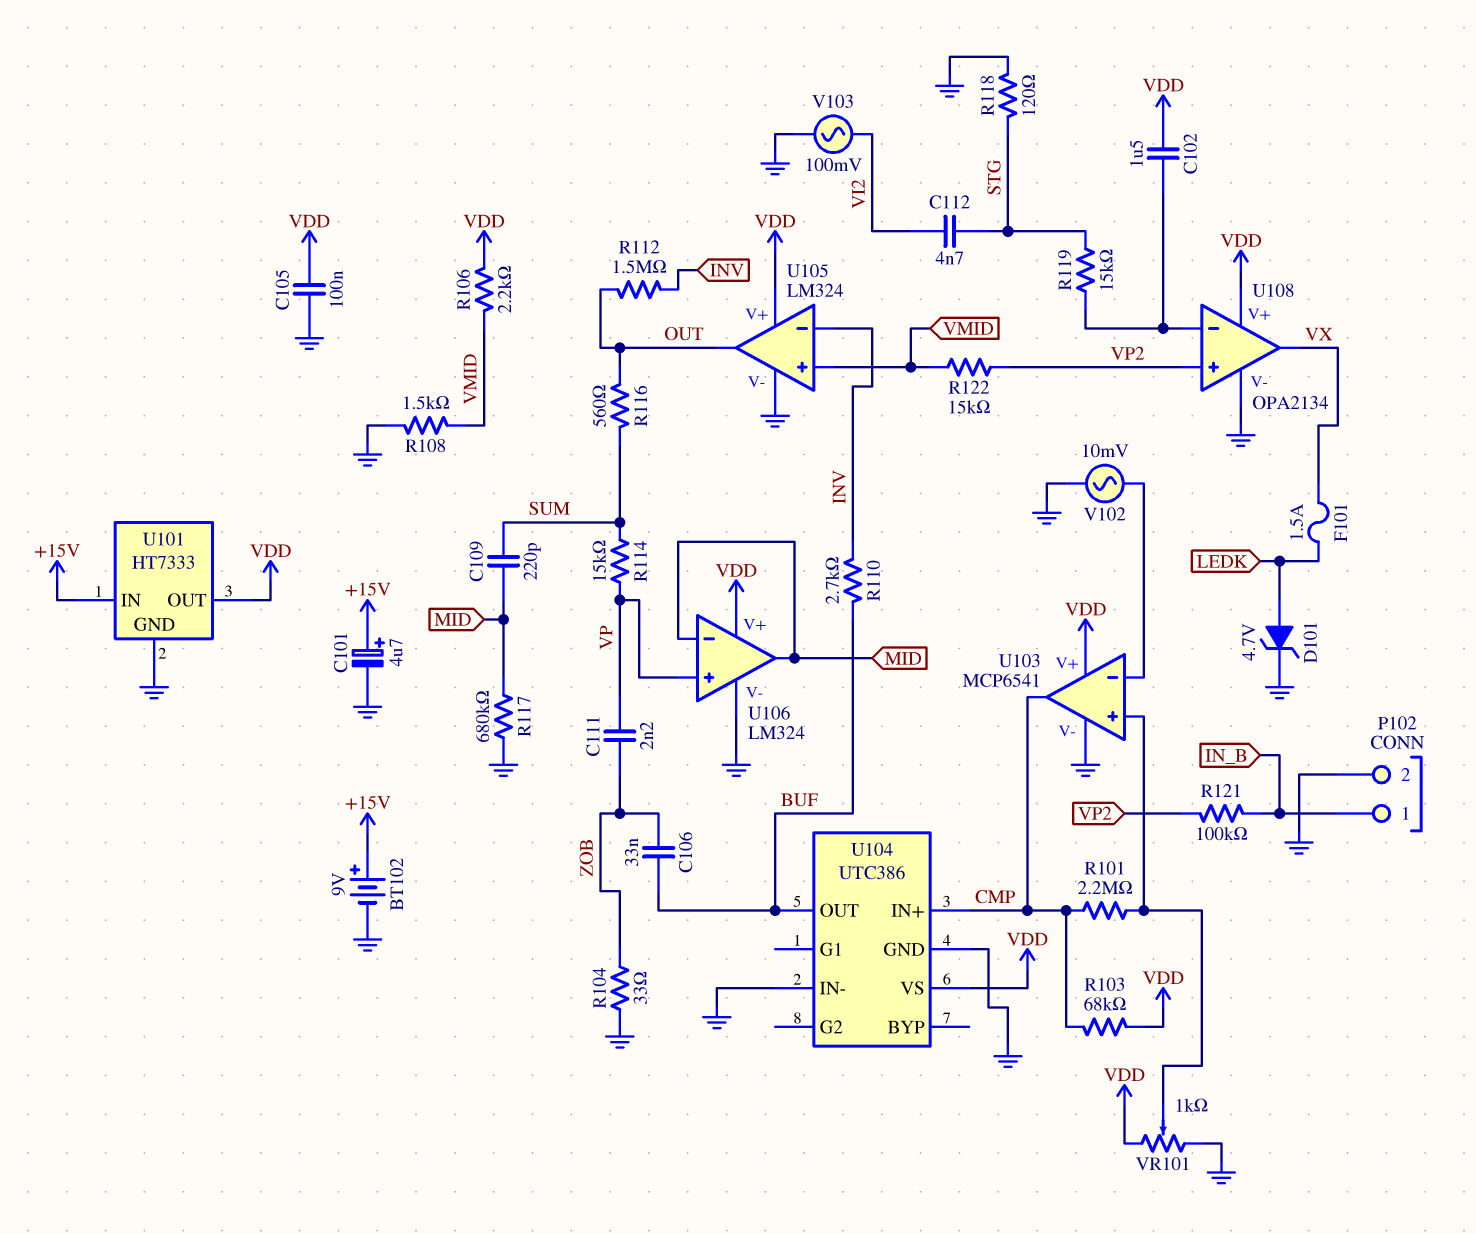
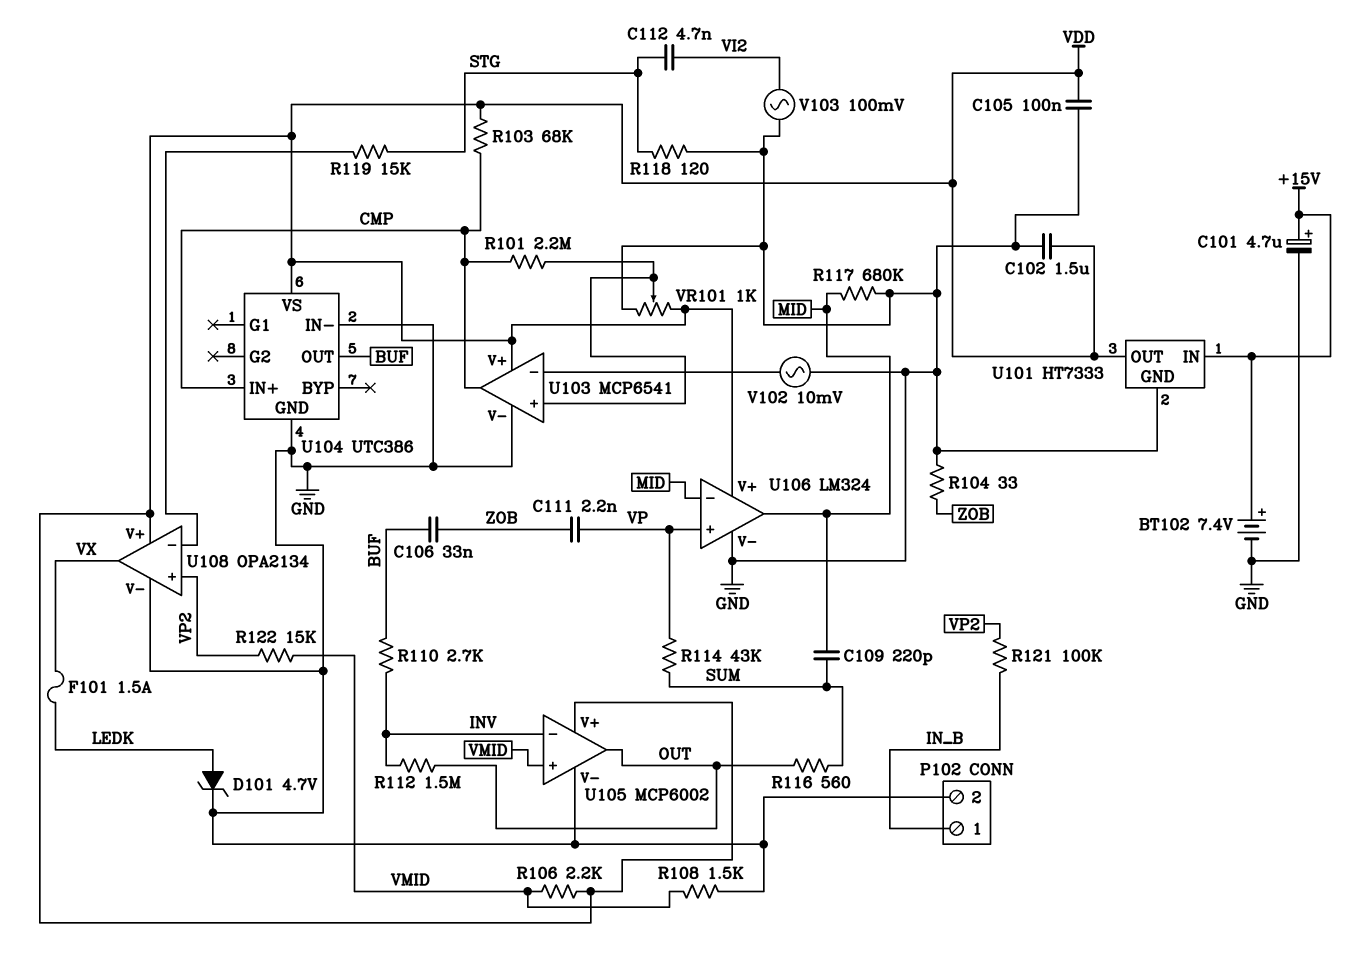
BT102: 9V (plus +15V, minus GND) -> 7.4V (plus +15V, minus GND)
C102: 1.5uF (U108/in-, VDD) -> 1.5uF (GND, VDD)
R114: 15k (SUM, VP) -> 43k (SUM, VP)
U105: LM324 -> MCP6002

